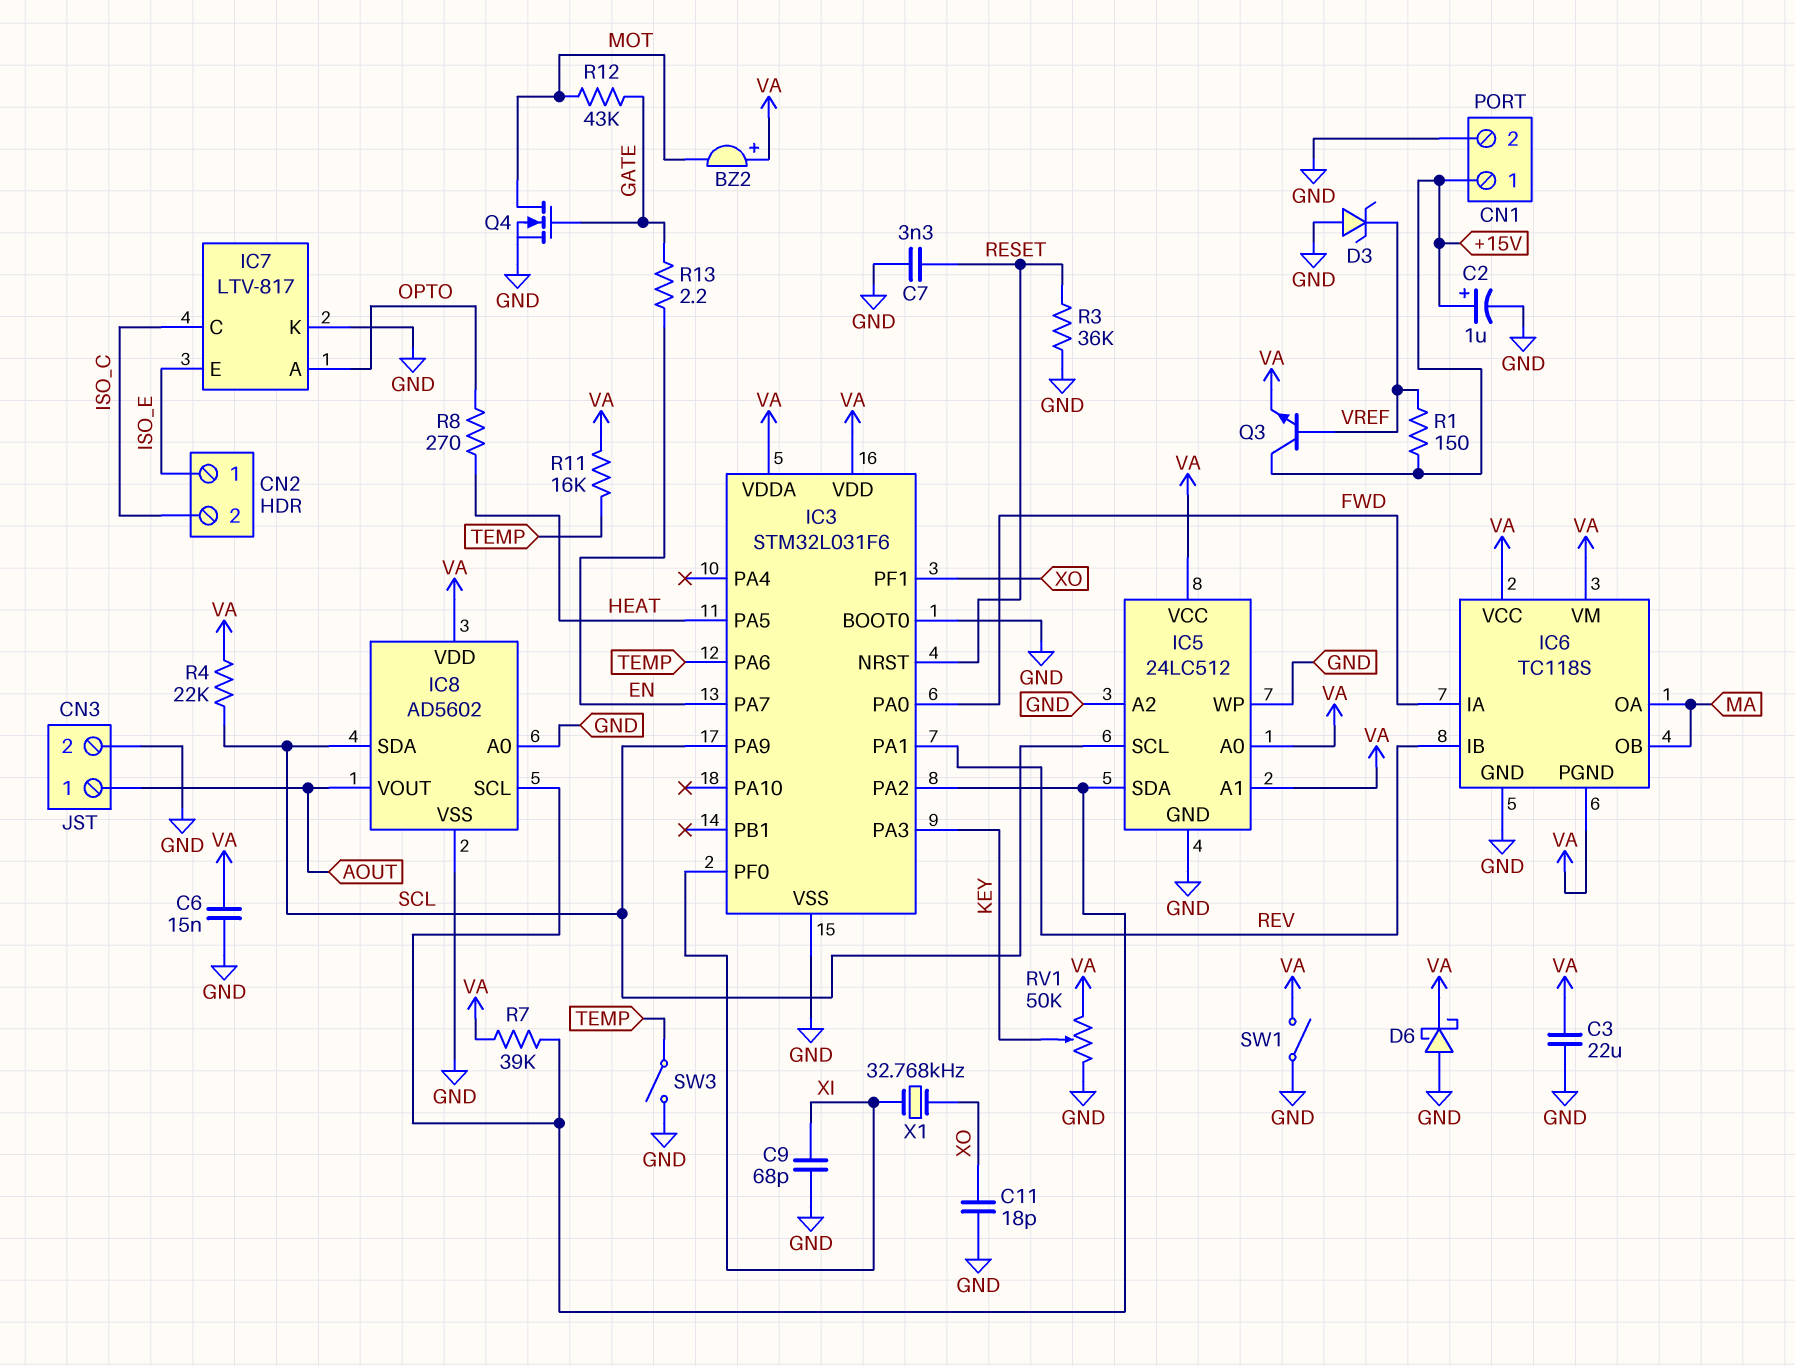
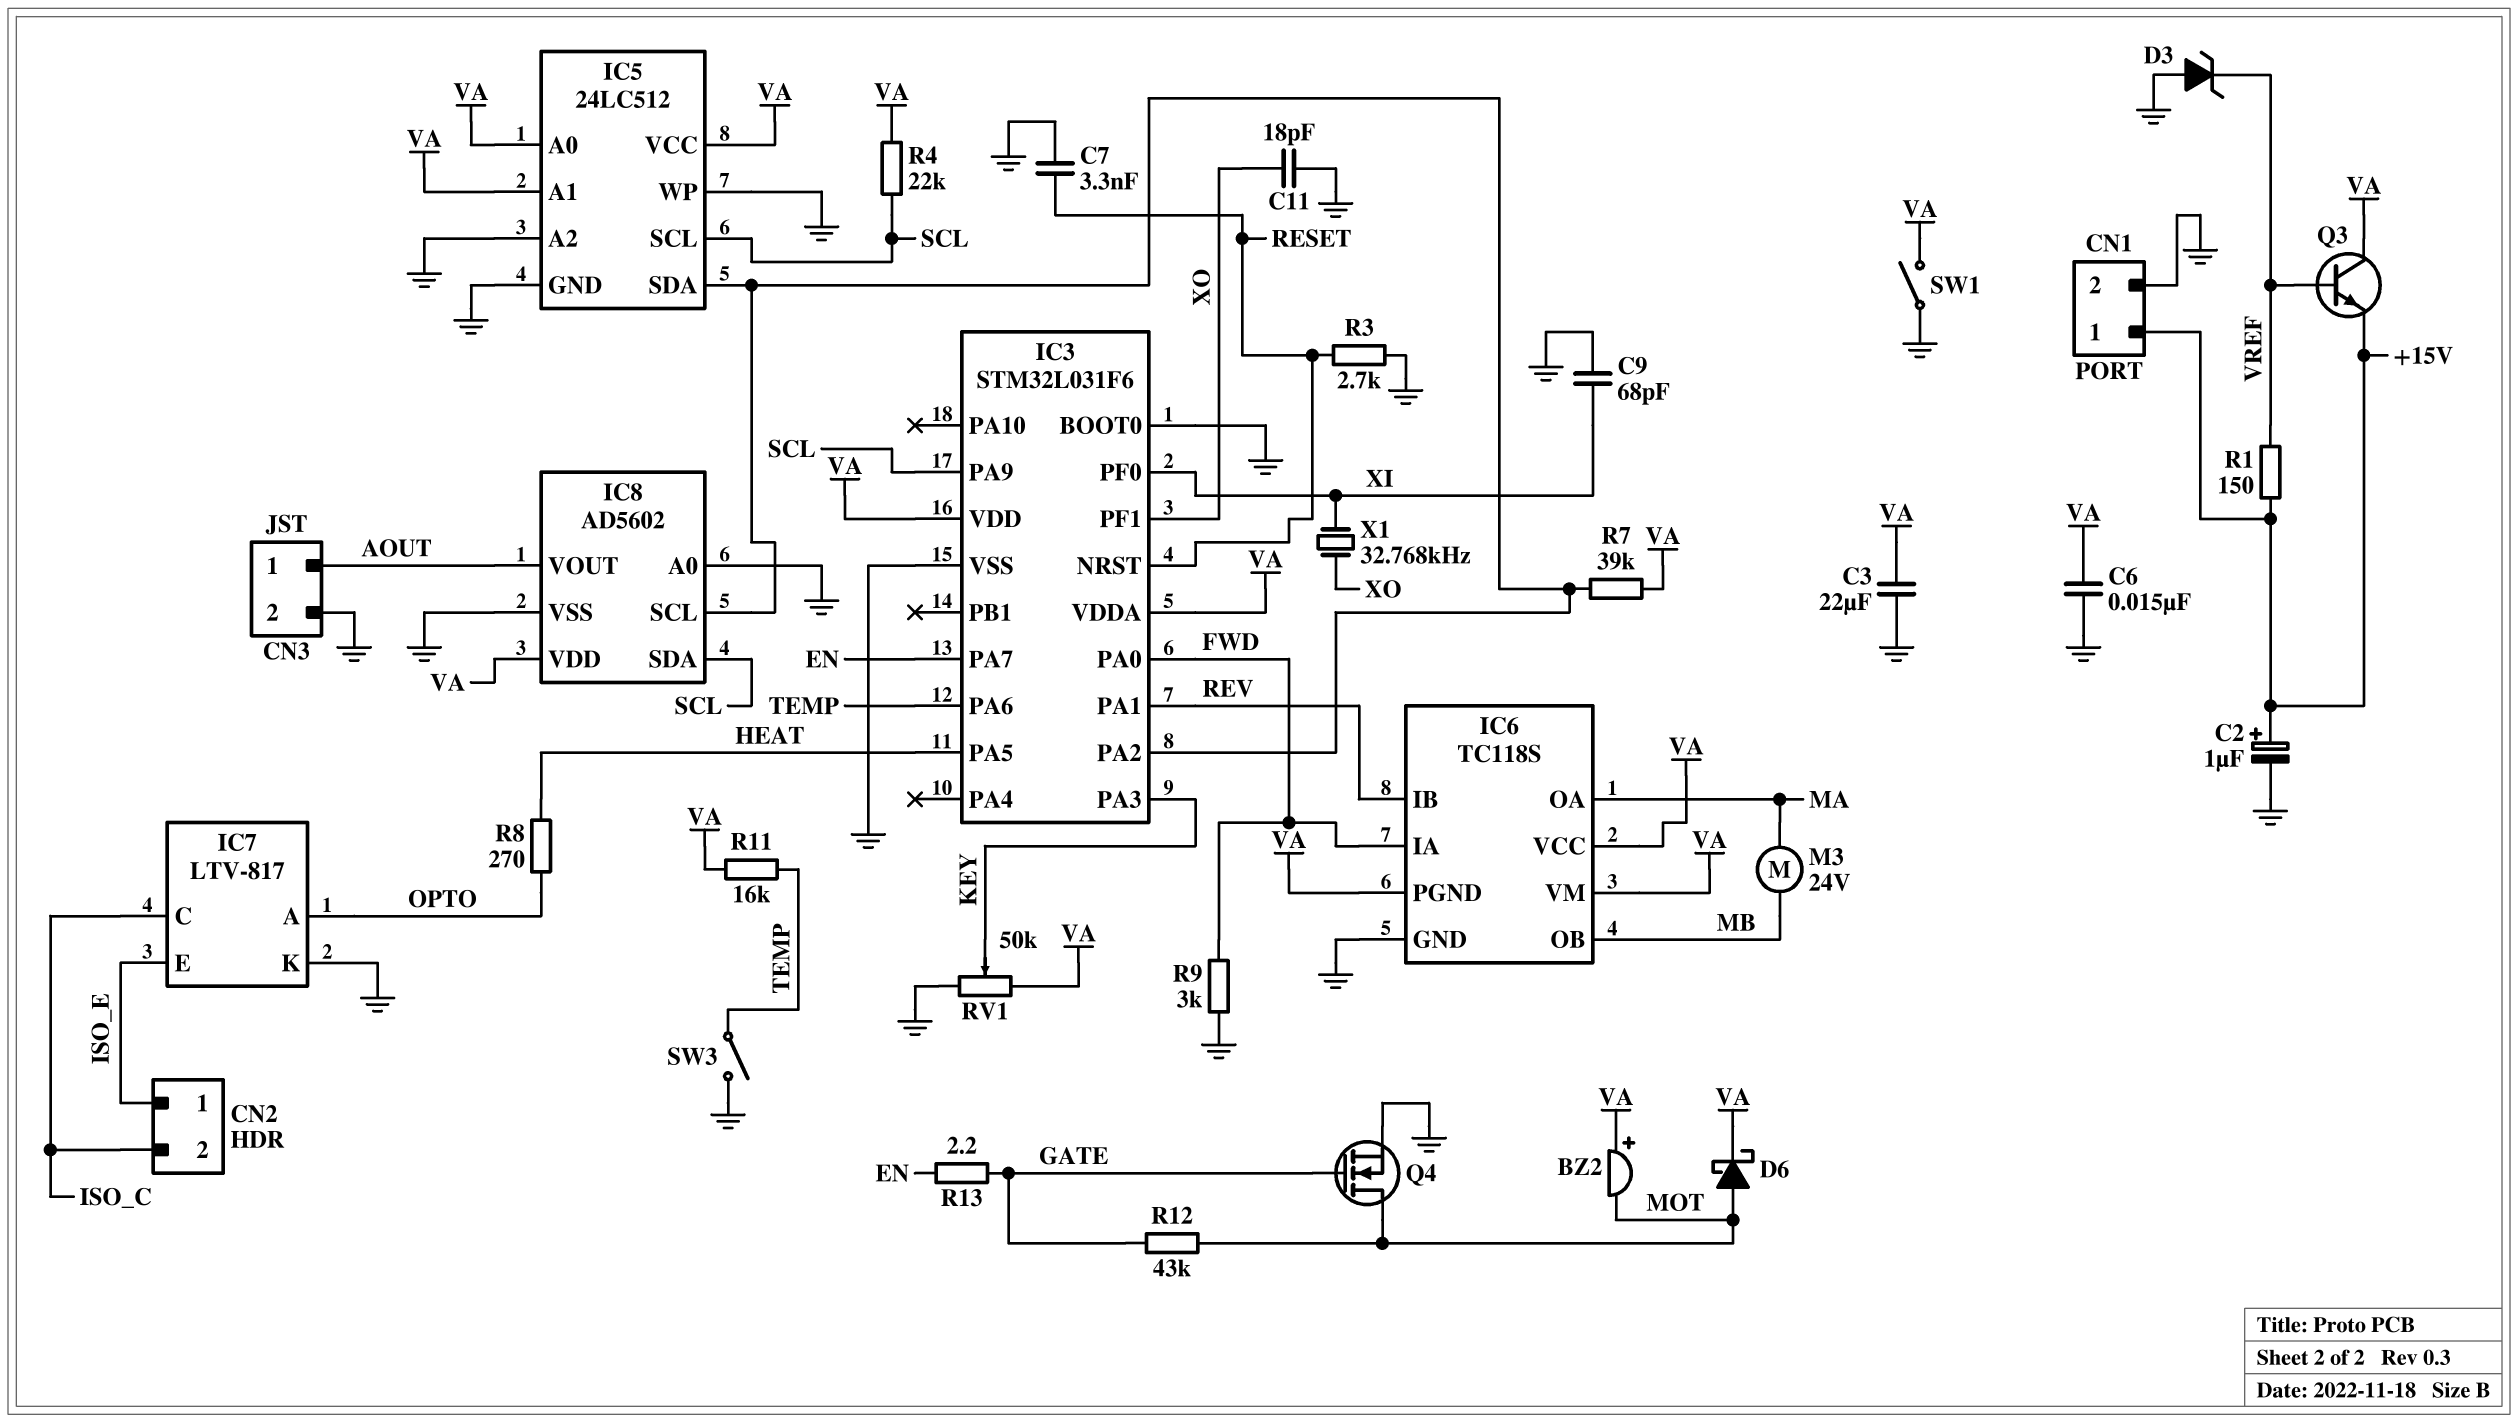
D6: schottky (A GND, K VA) -> schottky (A MOT, K VA)
IC6 pin OB: MA -> MB
M3: none -> motor 24V (MA, MB)
Q3: NPN (B VREF, C +15V, E VA) -> NPN (B VREF, C VA, E +15V)
R3: 36k (GND, RESET) -> 2.7k (GND, RESET)
R9: none -> 3k (FWD, GND)

